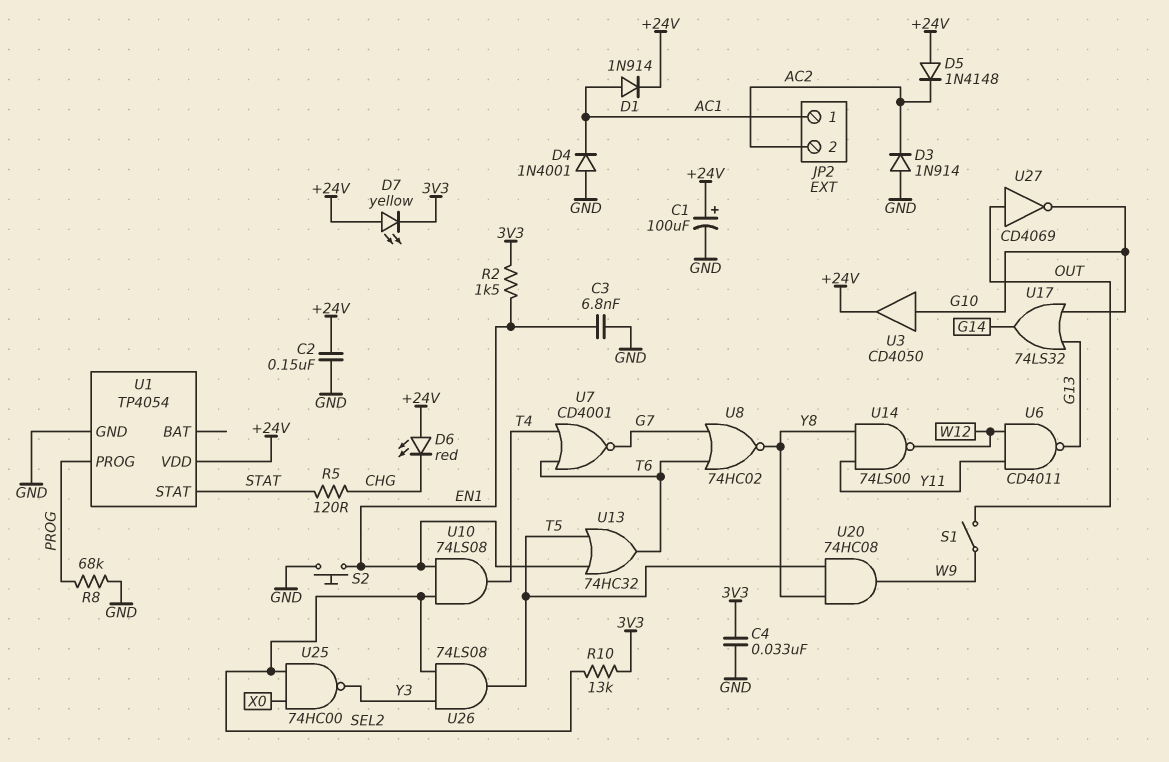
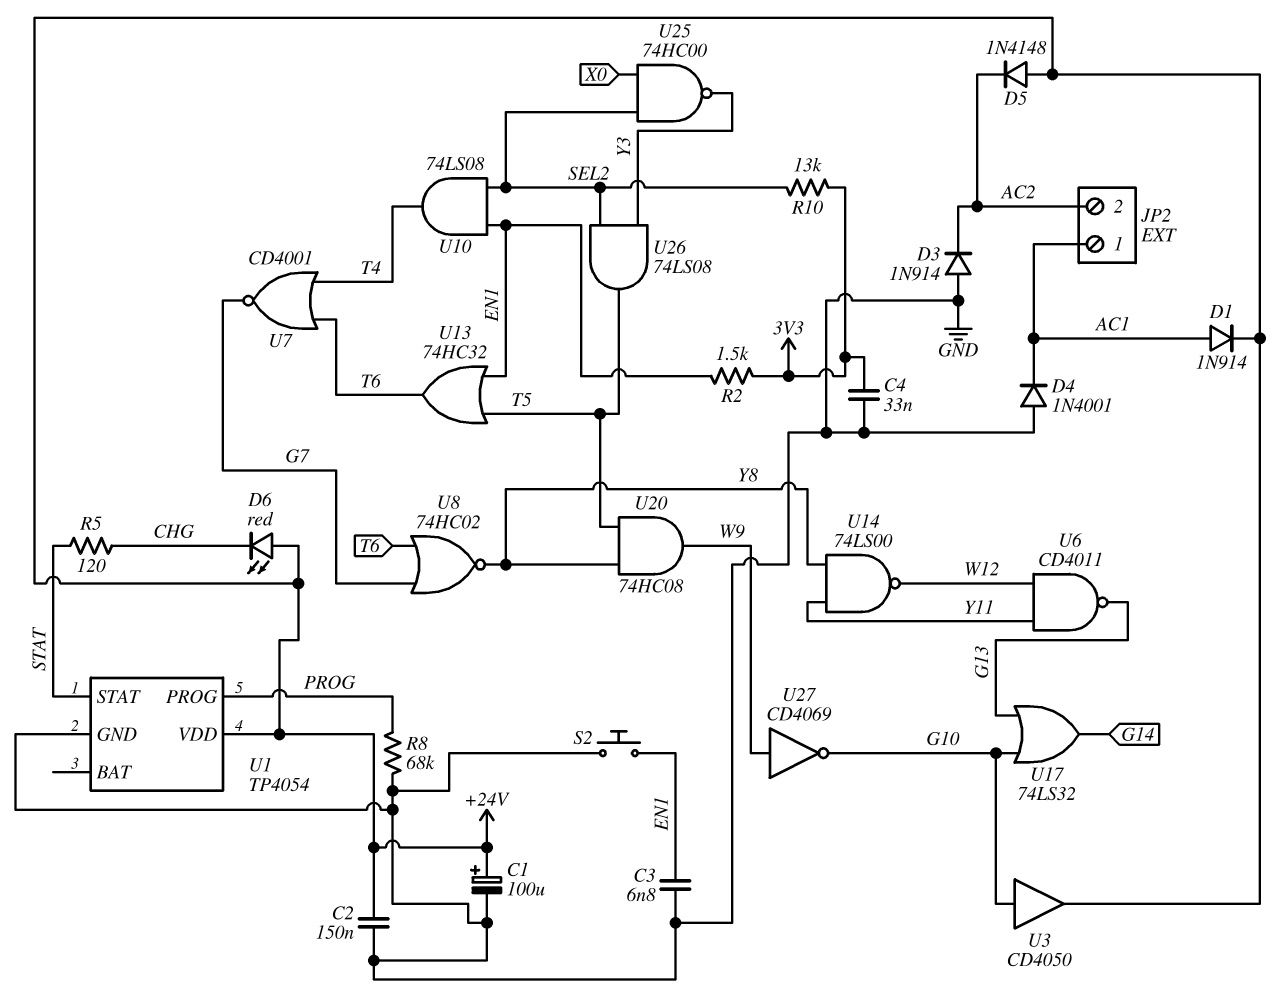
D7: LED yellow (A +24V, K 3V3) -> none
S1: switch (OUT, W9) -> none
U27: NOT CD4069 (in OUT, out G10) -> NOT CD4069 (in W9, out G10)

